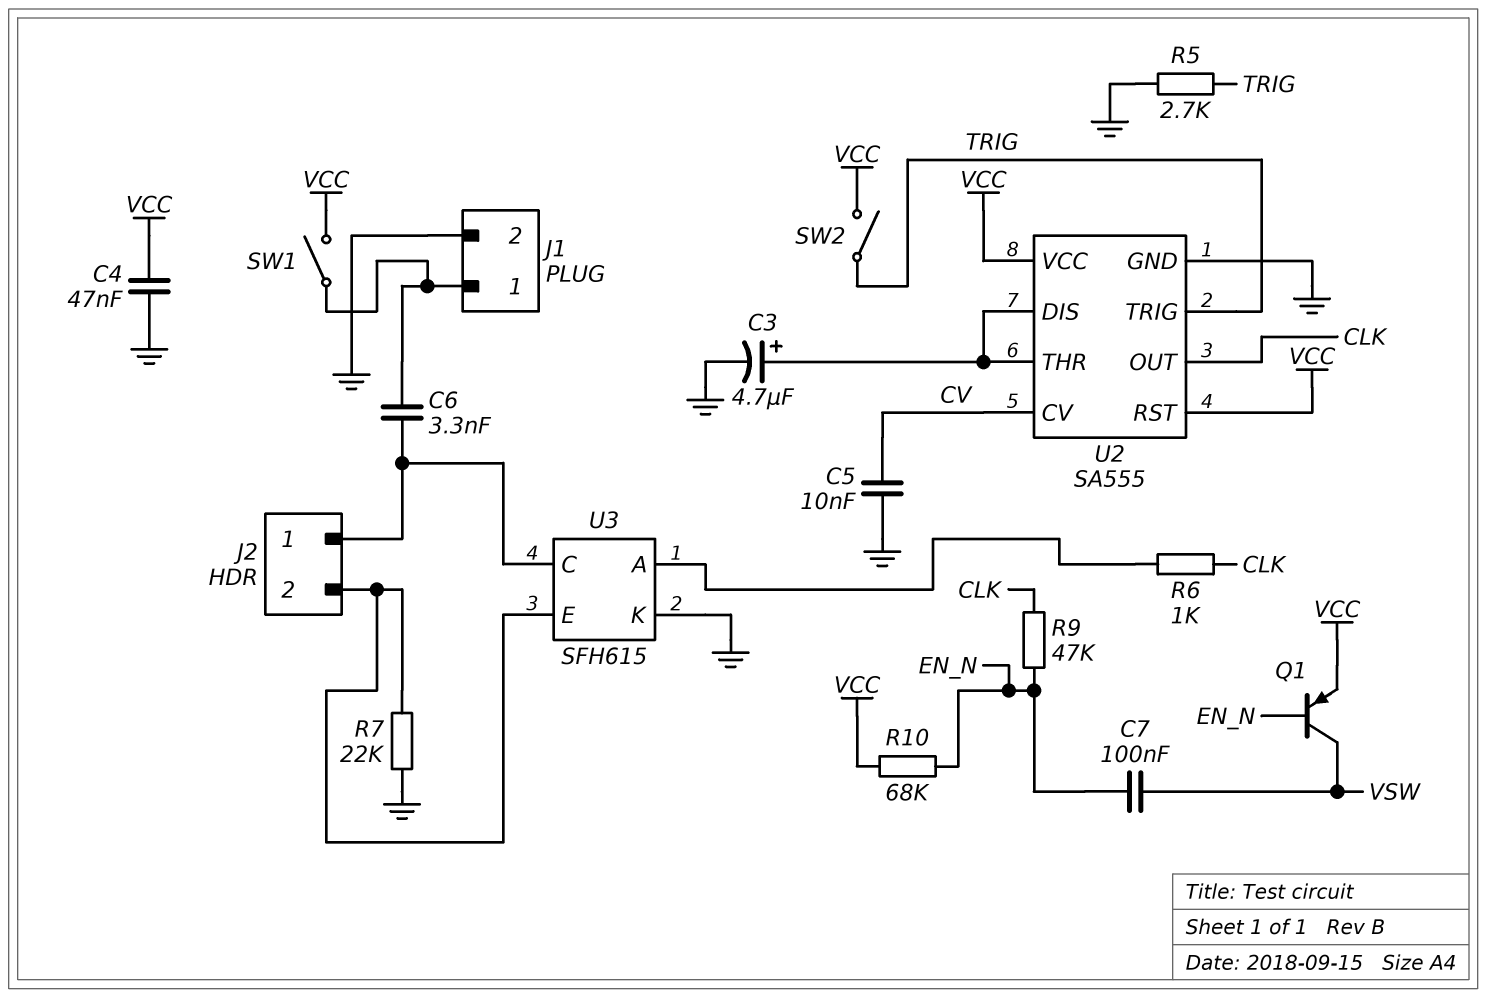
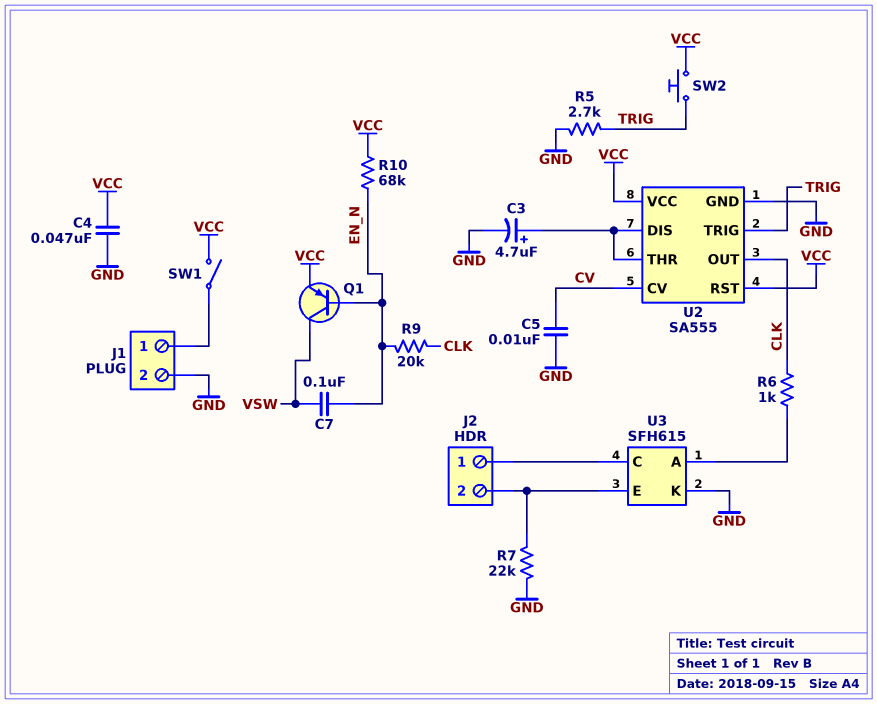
C6: 3.3nF (J1/1, J2/1) -> none
R9: 47k (CLK, EN_N) -> 20k (CLK, EN_N)
SW2: switch (TRIG, VCC) -> button (TRIG, VCC)

